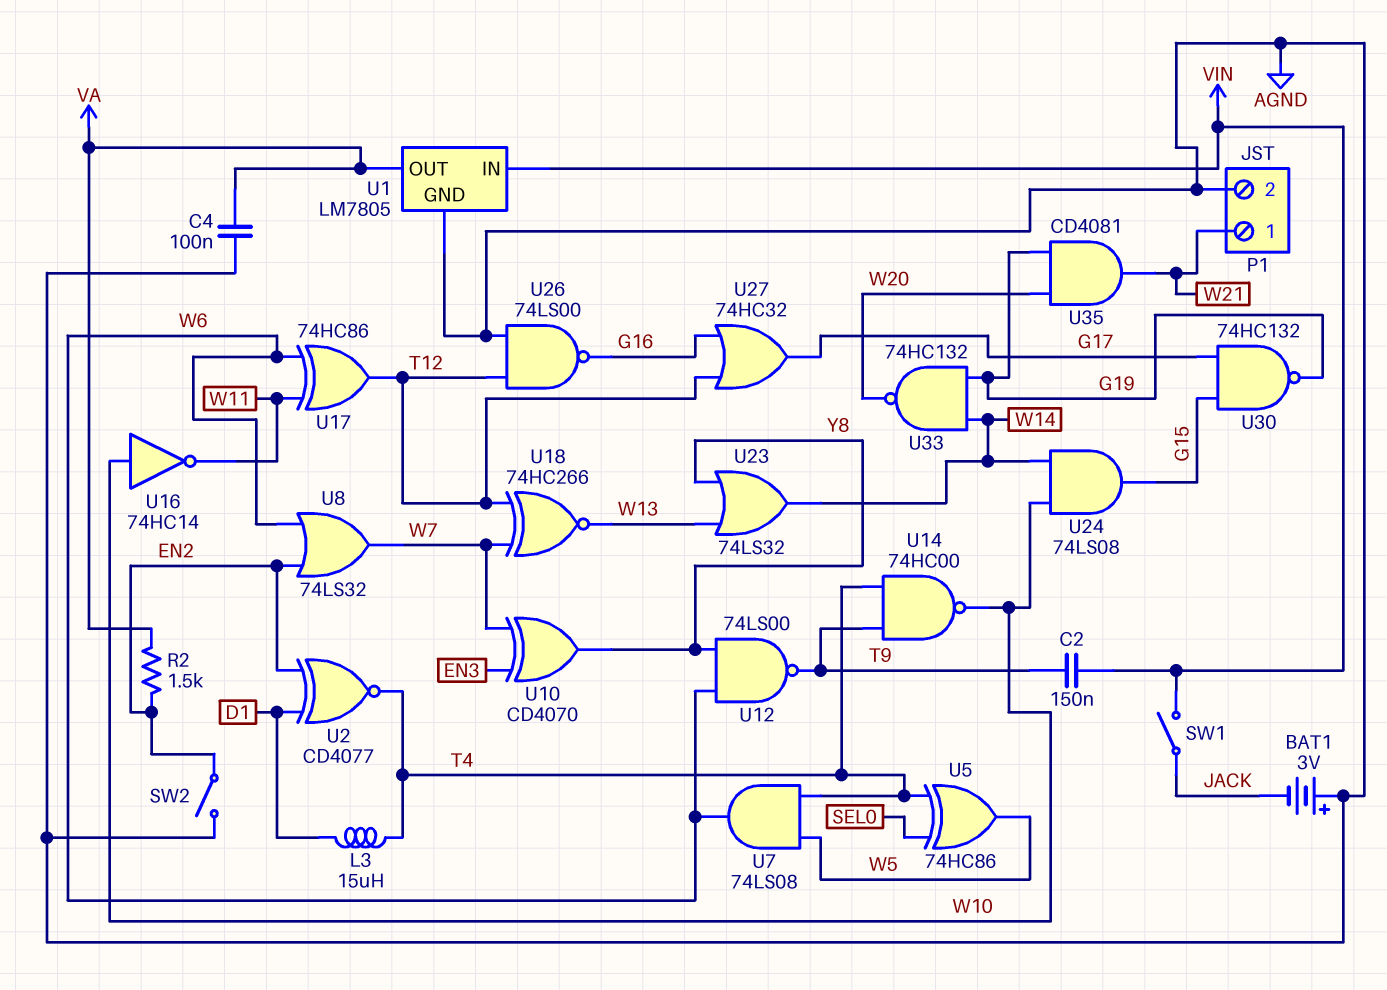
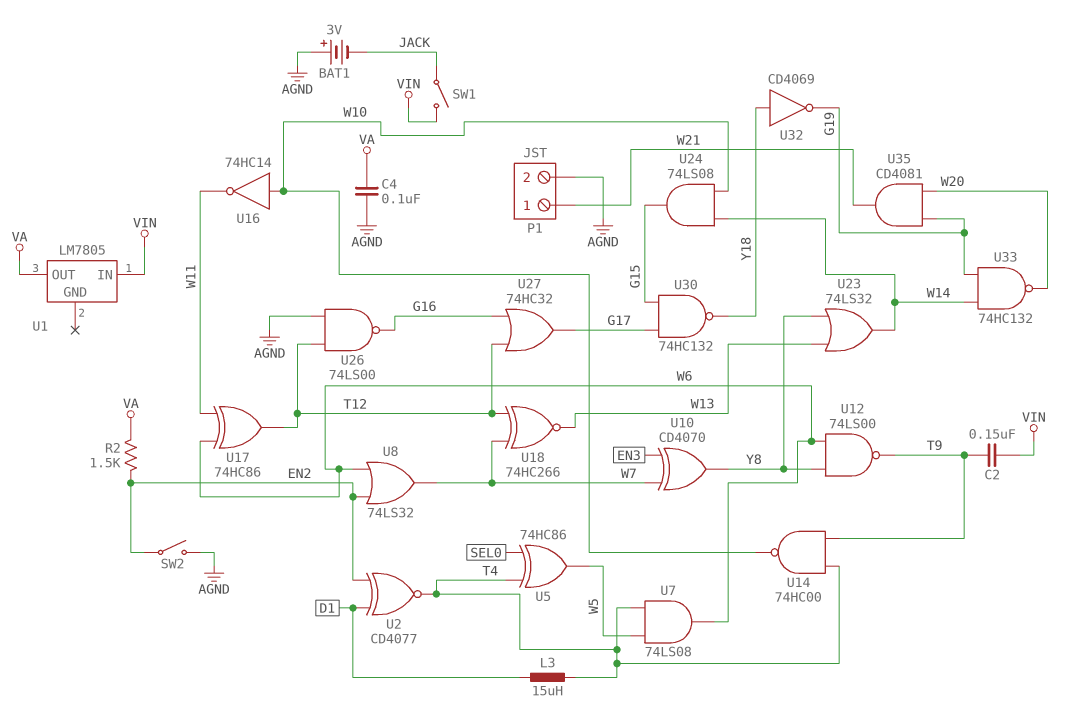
U1 pin GND: AGND -> none
U30: NAND 74HC132 (in G15, in G17, out G19) -> NAND 74HC132 (in G15, in G17, out Y18)
U32: none -> NOT CD4069 (in Y18, out G19)

